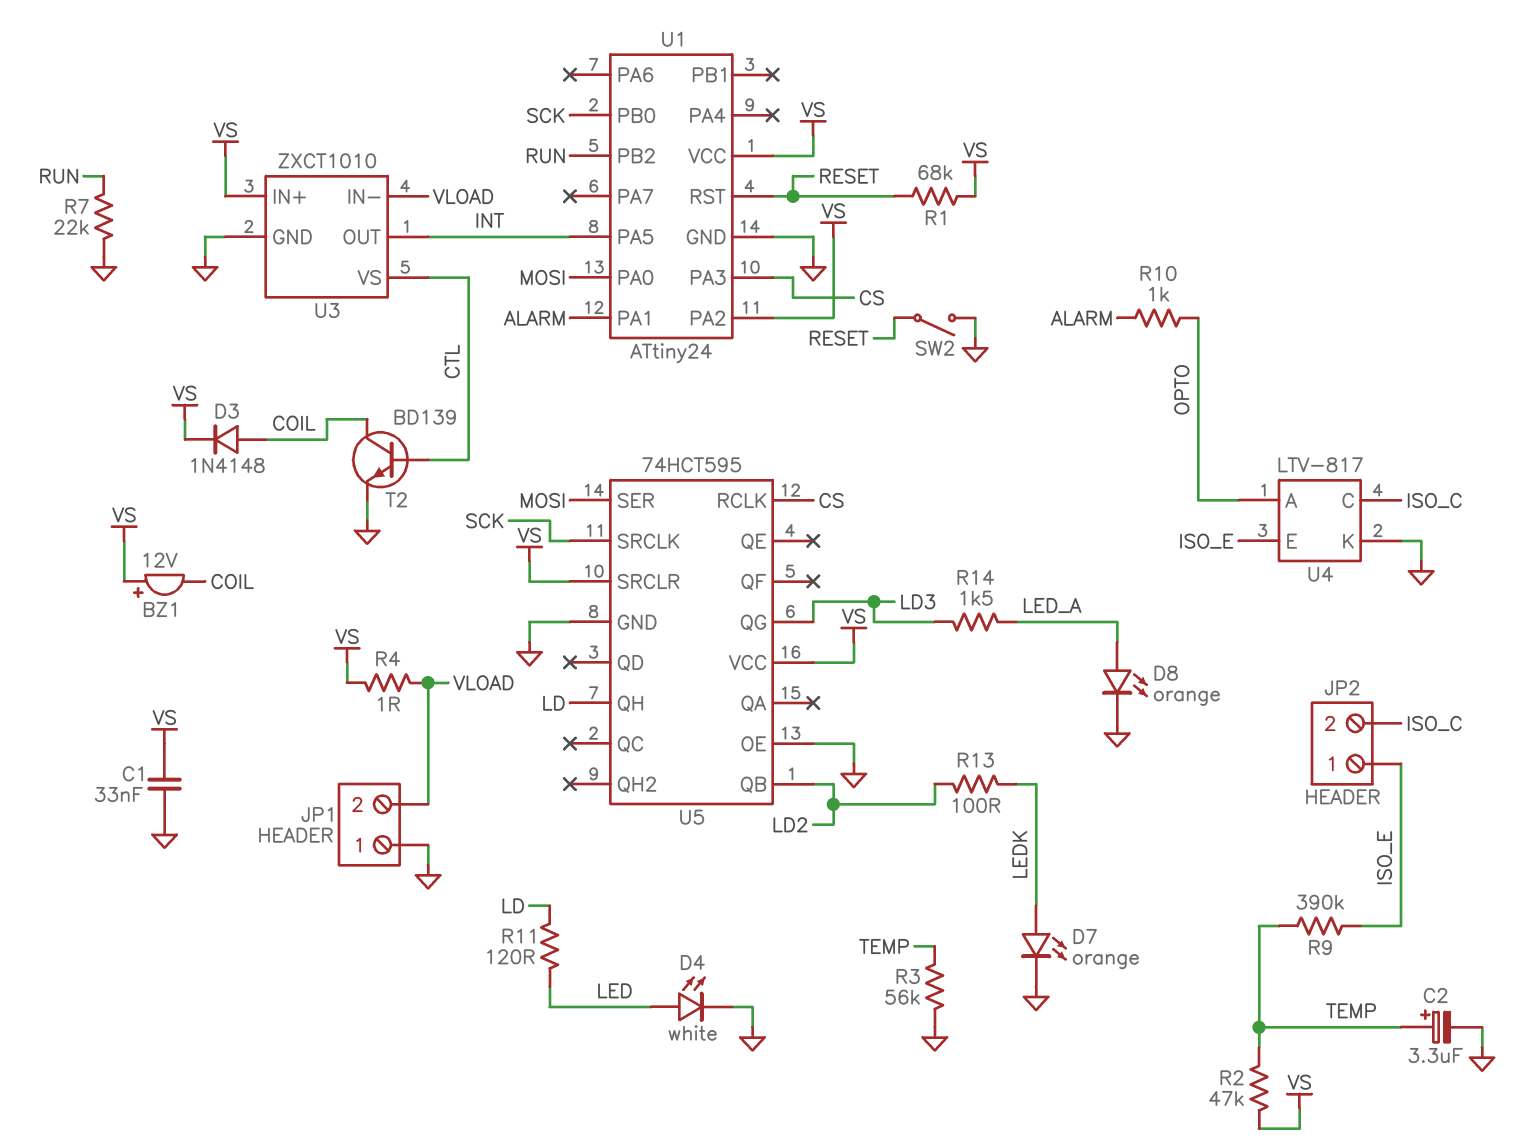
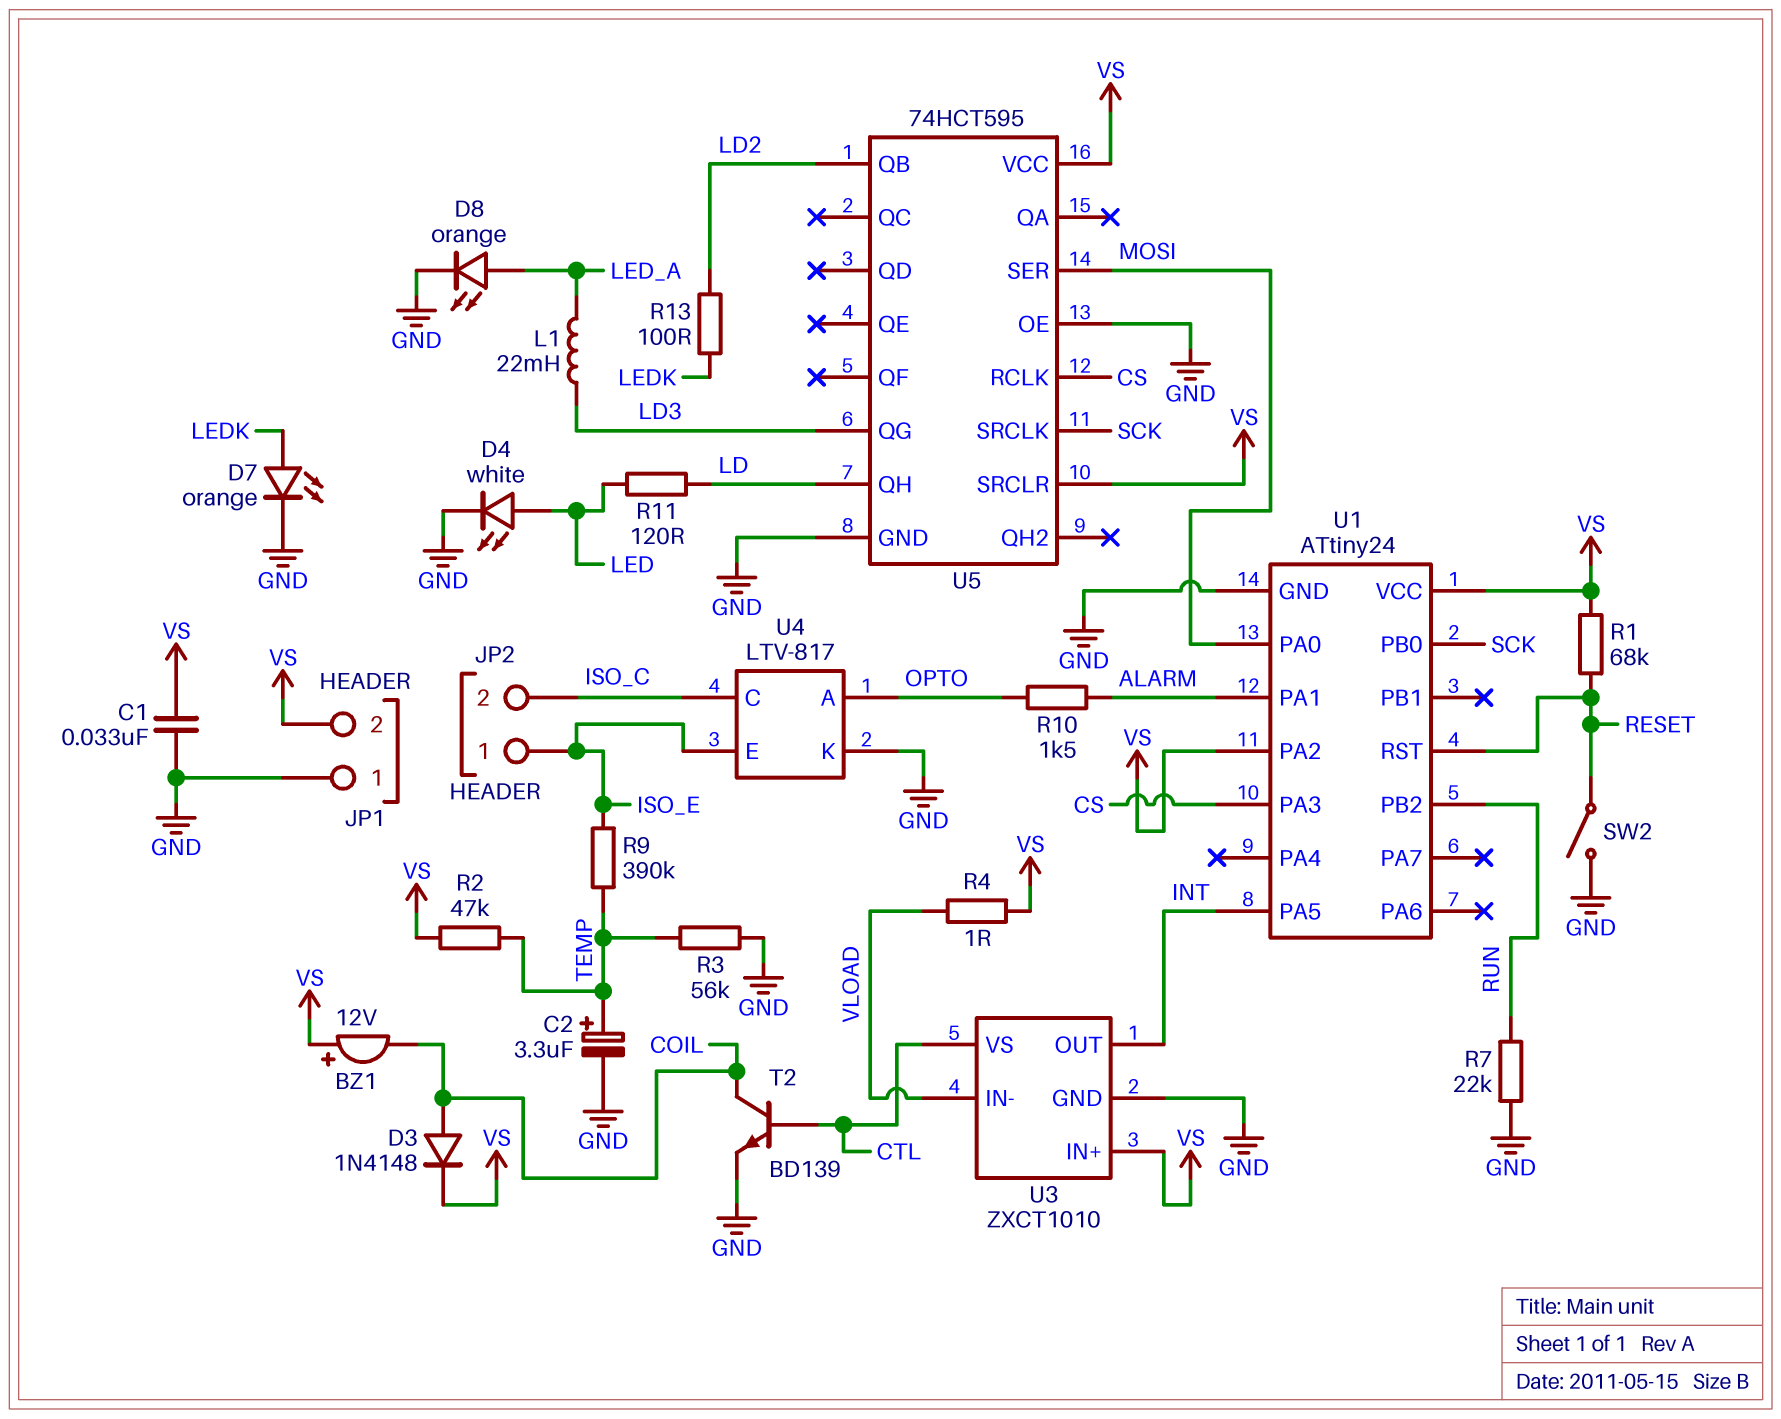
JP1 pin 2: VLOAD -> VS
L1: none -> 22mH (LD3, LED_A)
R10: 1k (ALARM, OPTO) -> 1.5k (ALARM, OPTO)
R14: 1.5k (LD3, LED_A) -> none

